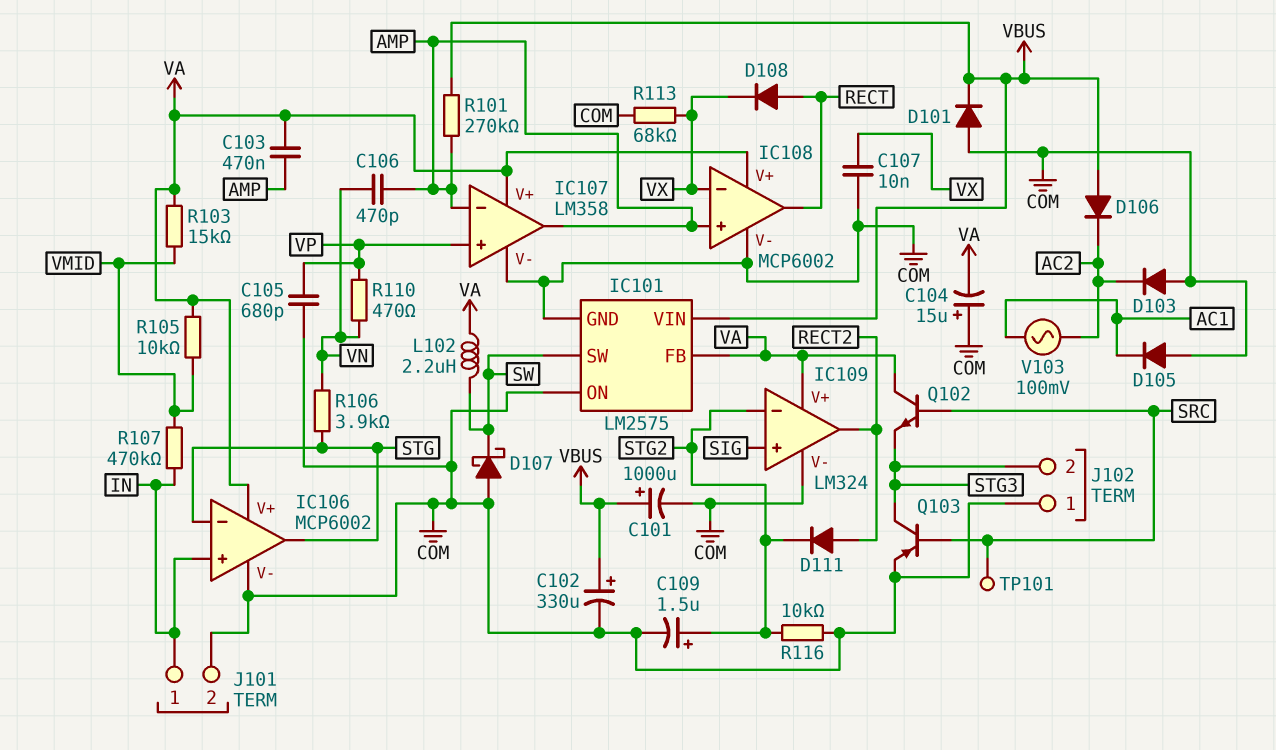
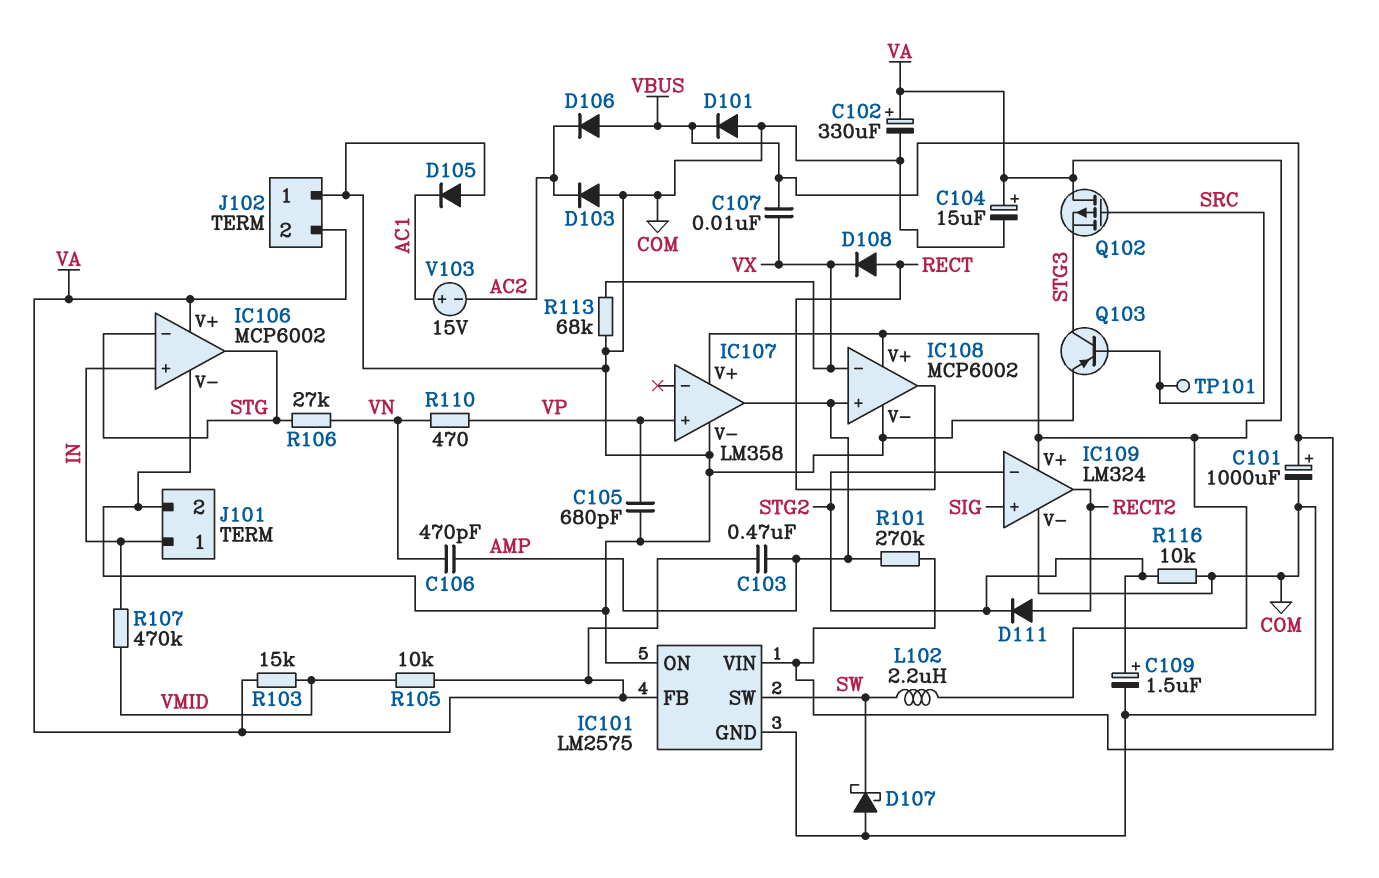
C102: 330uF (plus VBUS, minus COM) -> 330uF (plus VA, minus COM)
C104: 15uF (plus COM, minus VA) -> 15uF (plus VA, minus COM)
C107: 10nF (COM, VX) -> 10nF (VBUS, VX)
IC107 pin in-: AMP -> none
J102 pin 2: STG3 -> VA
Q102: NPN (B SRC, C VA, E STG3) -> PMOS (G SRC, D VA, S STG3)
R106: 3.9k (STG, VN) -> 27k (STG, VN)
V103: AC 100mV (AC1, AC2) -> 15V (plus AC1, minus AC2)

